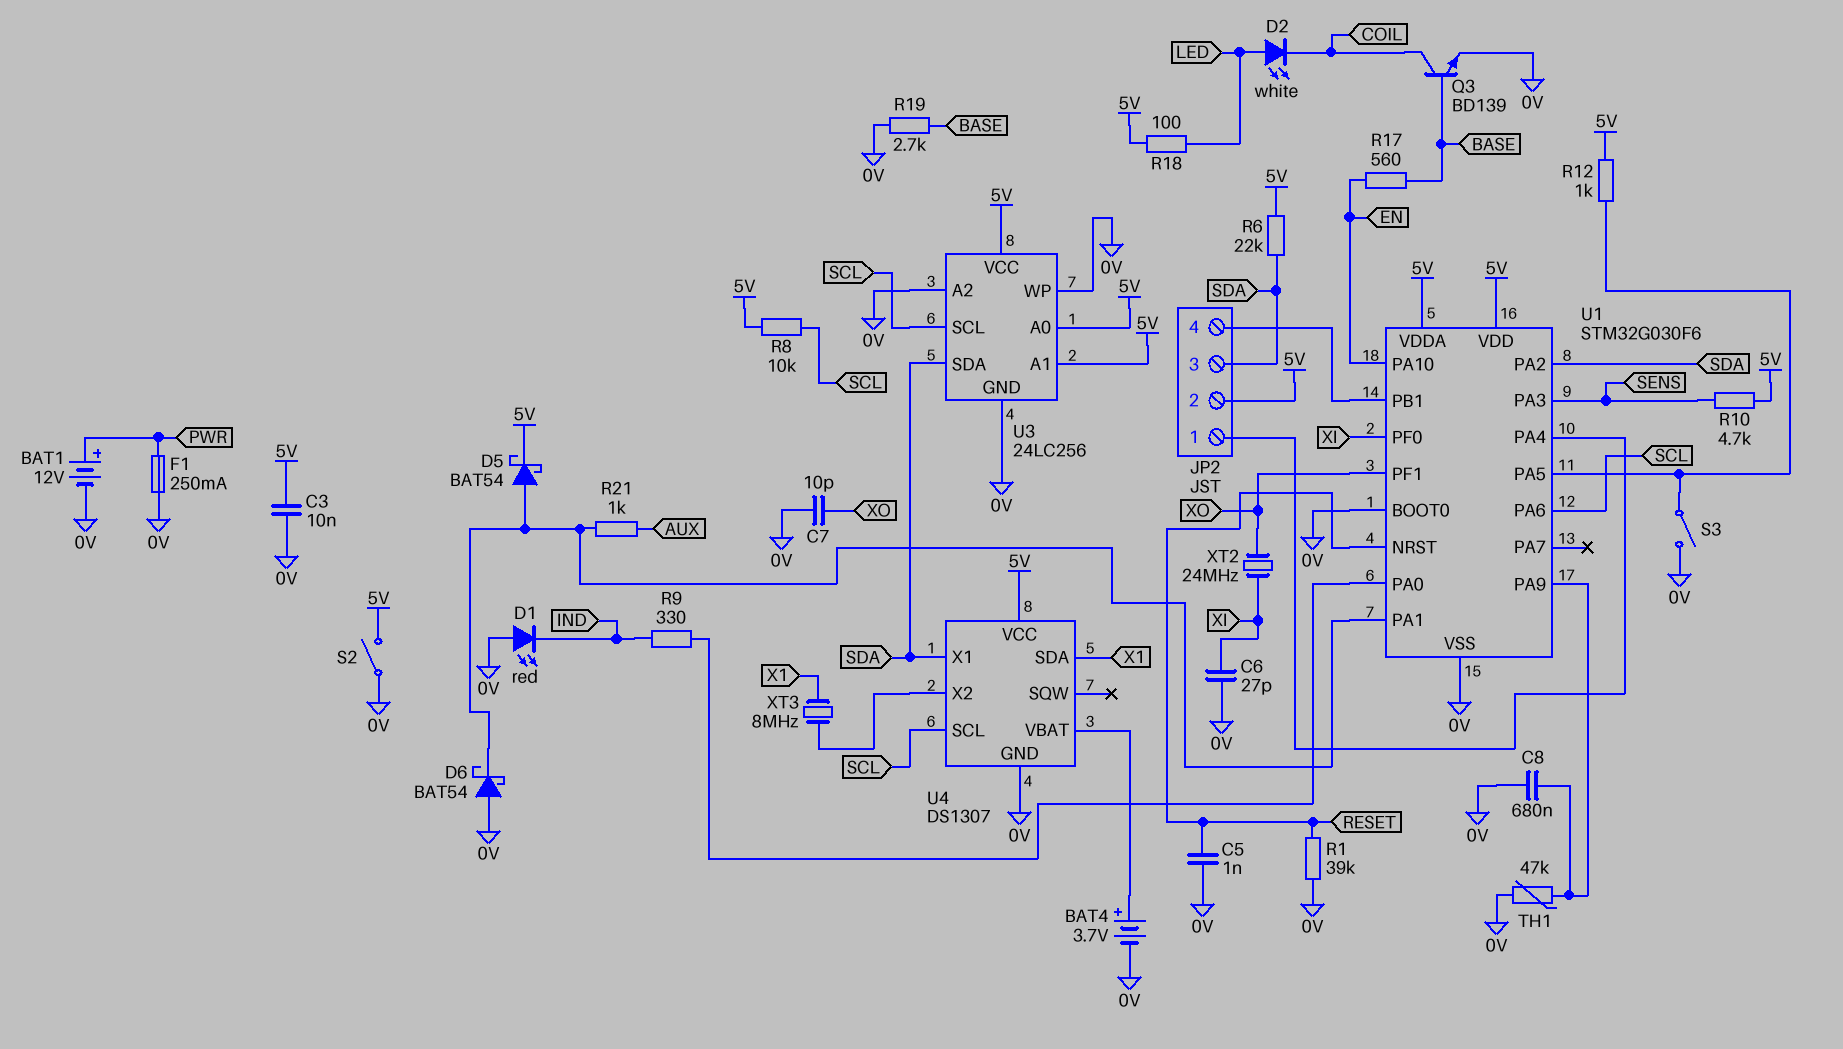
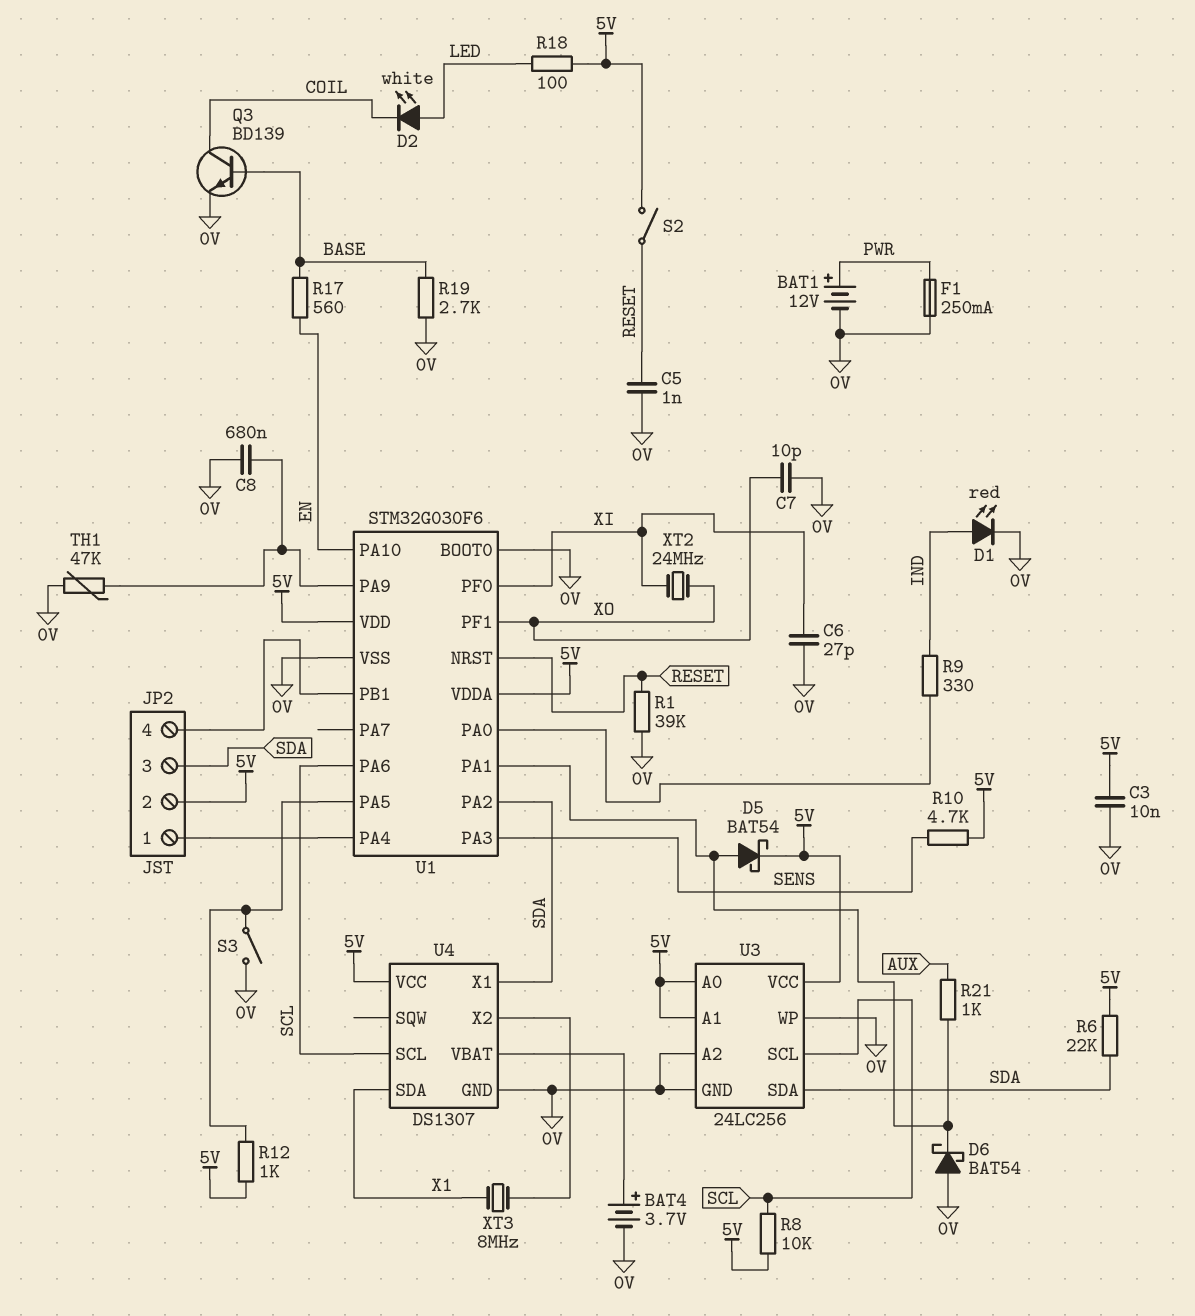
D1: LED red (A 0V, K IND) -> LED red (A IND, K 0V)
S2: switch (0V, 5V) -> switch (5V, RESET)

